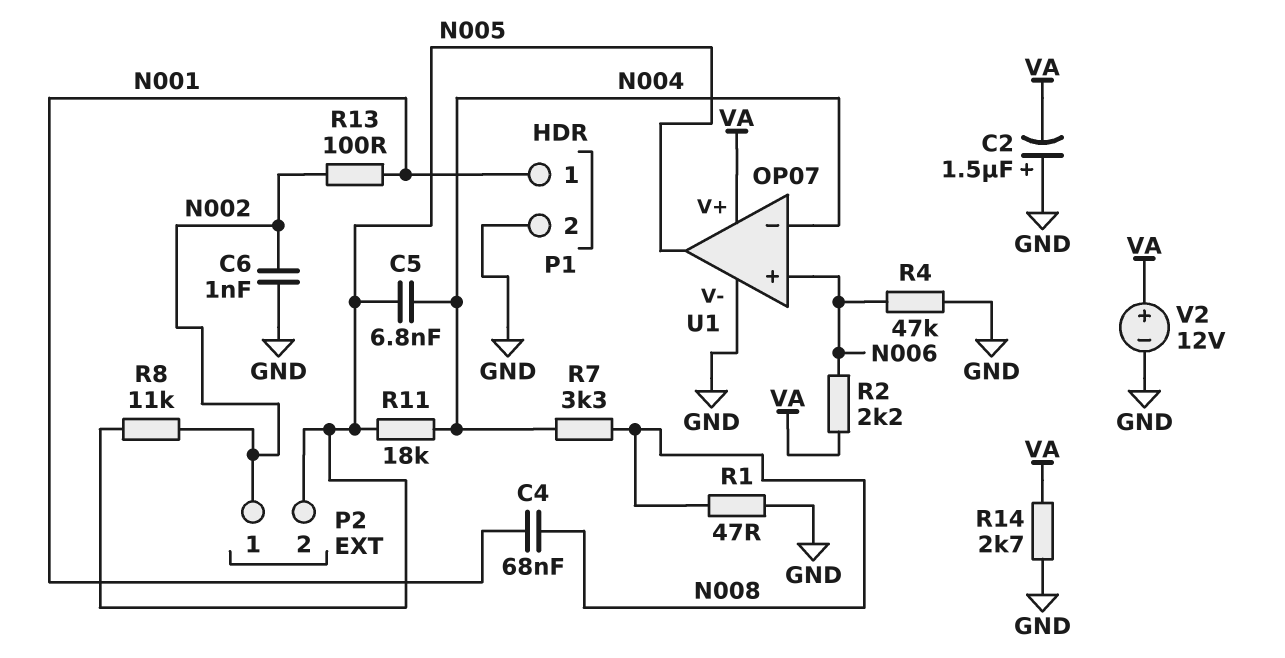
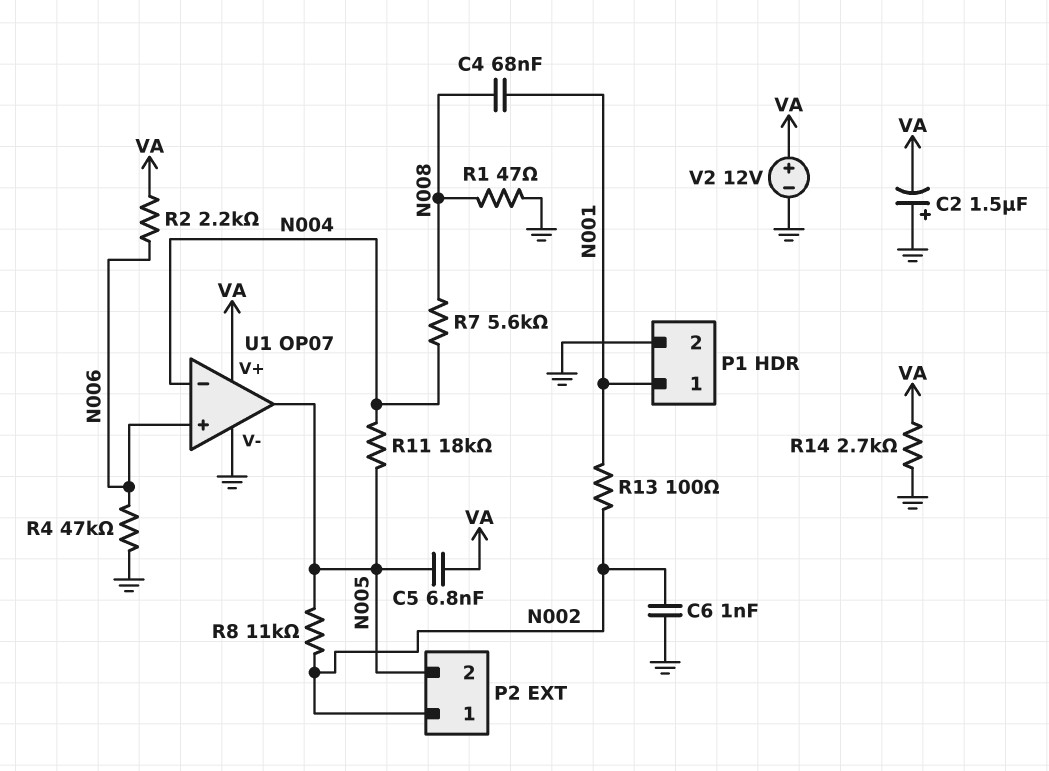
C5: 6.8nF (N004, N005) -> 6.8nF (N005, VA)
R7: 3.3k (N004, N008) -> 5.6k (N004, N008)

